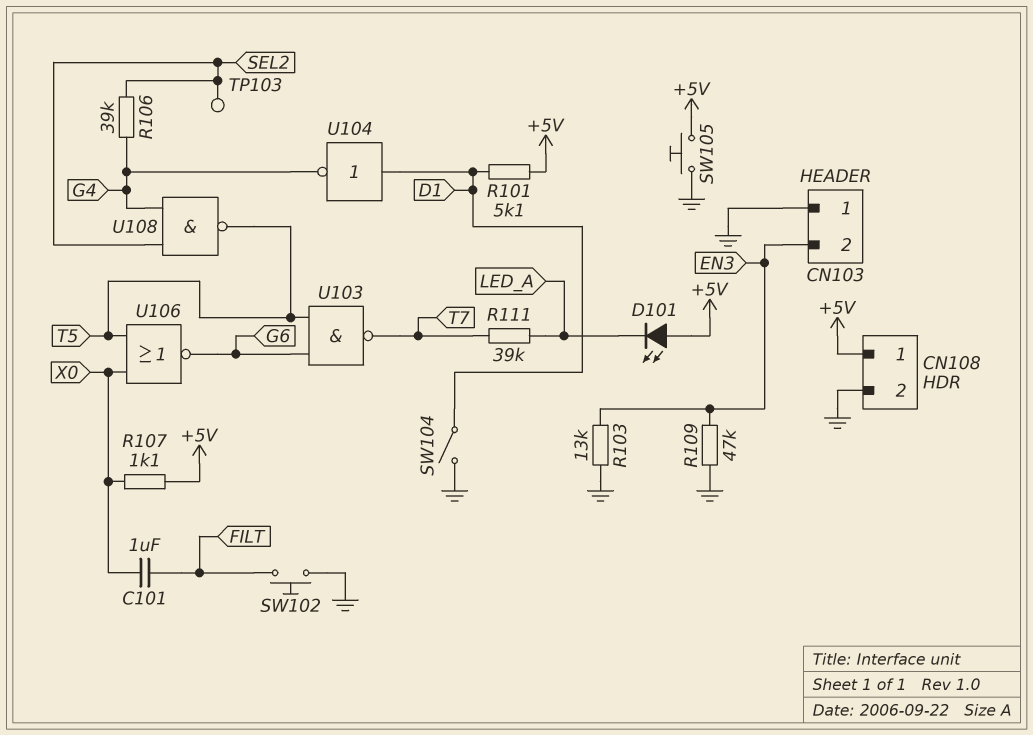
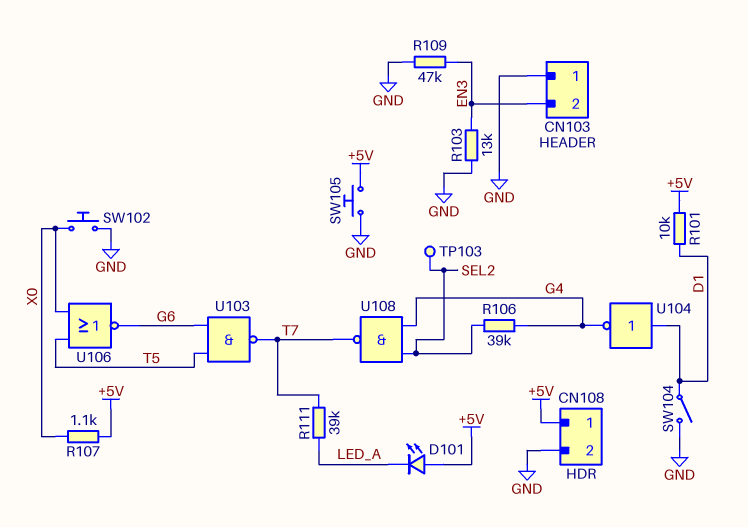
C101: 1uF (FILT, X0) -> none
R101: 5.1k (+5V, D1) -> 10k (+5V, D1)
SW102: button (FILT, GND) -> button (GND, X0)
U108: NAND (in G4, in SEL2, out T5) -> NAND (in G4, in SEL2, out T7)

